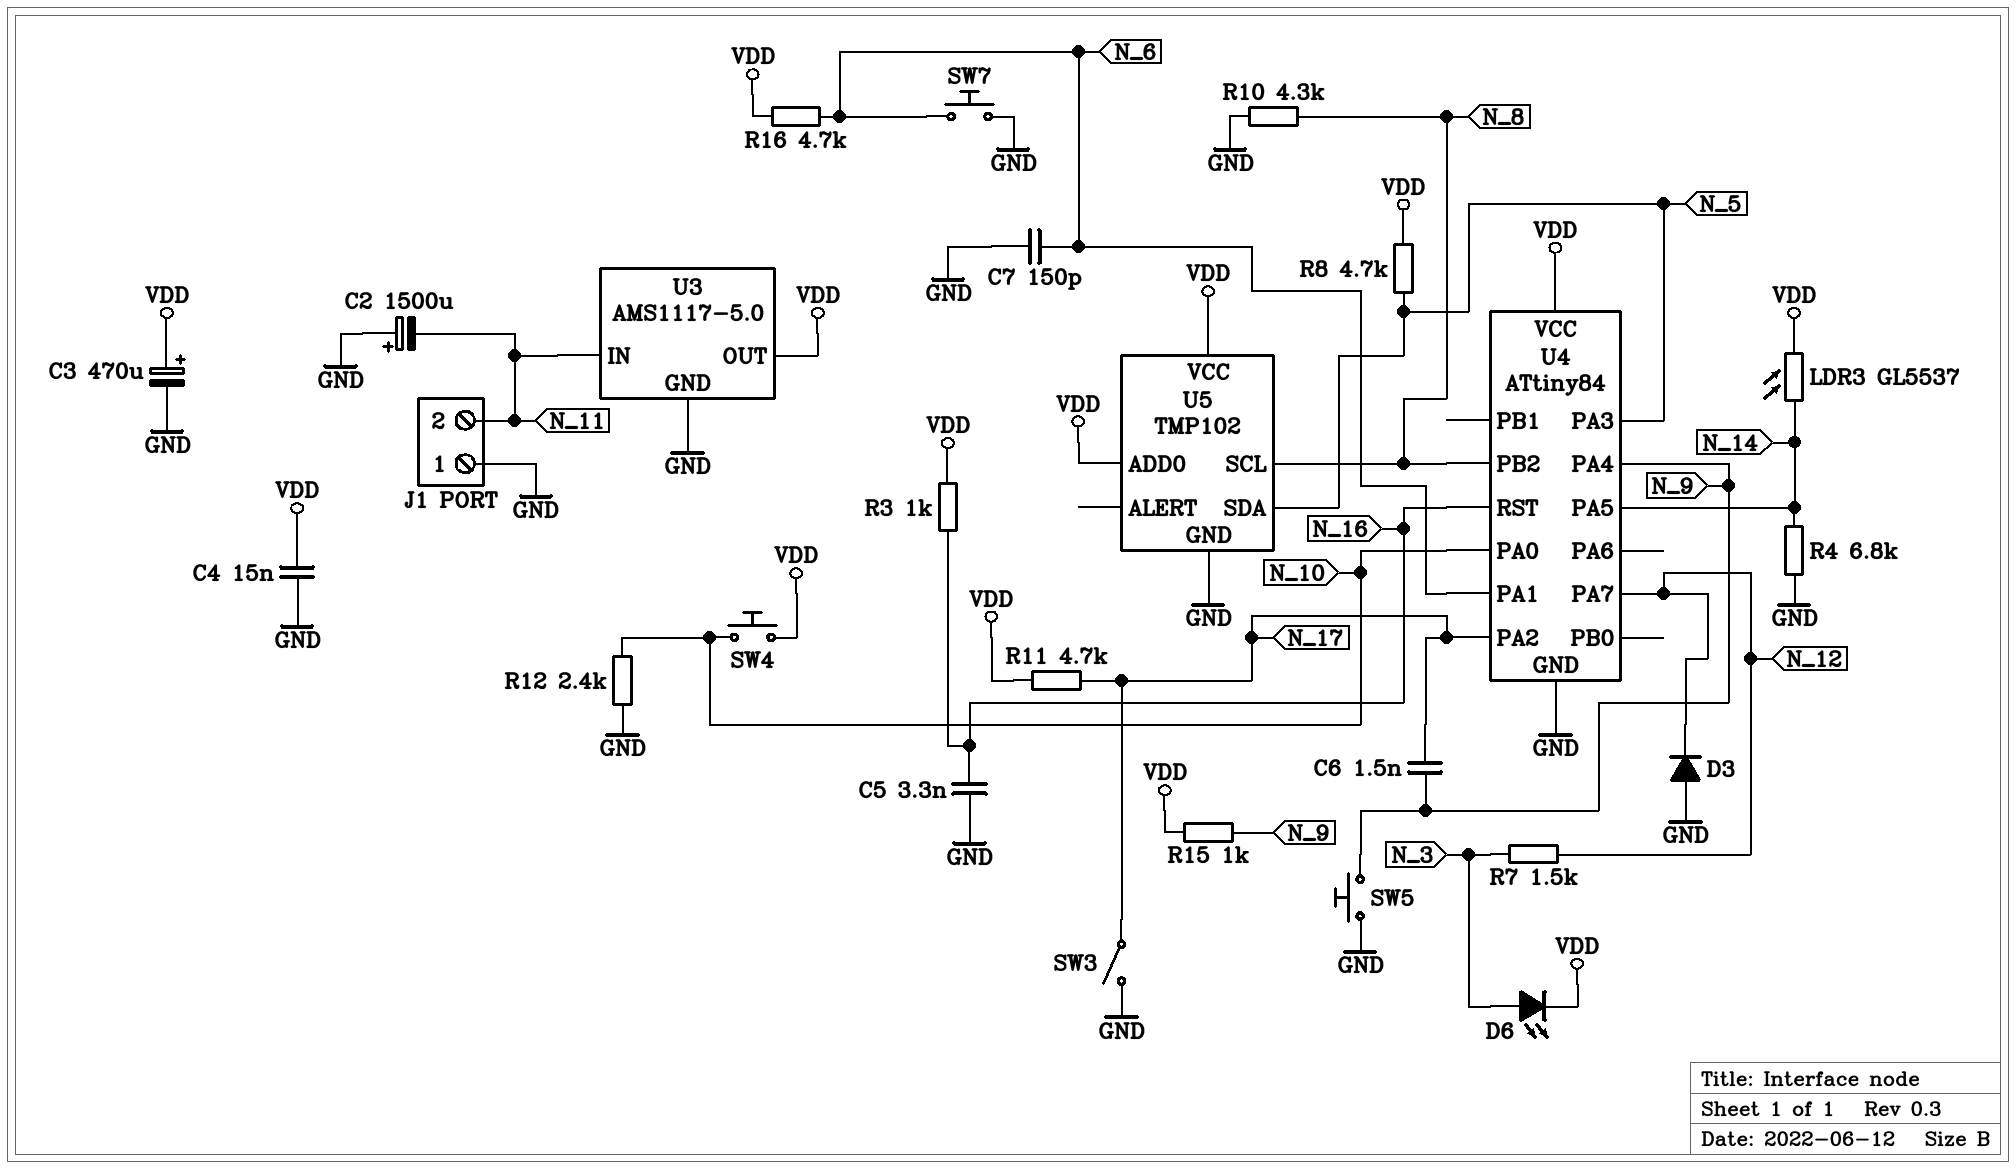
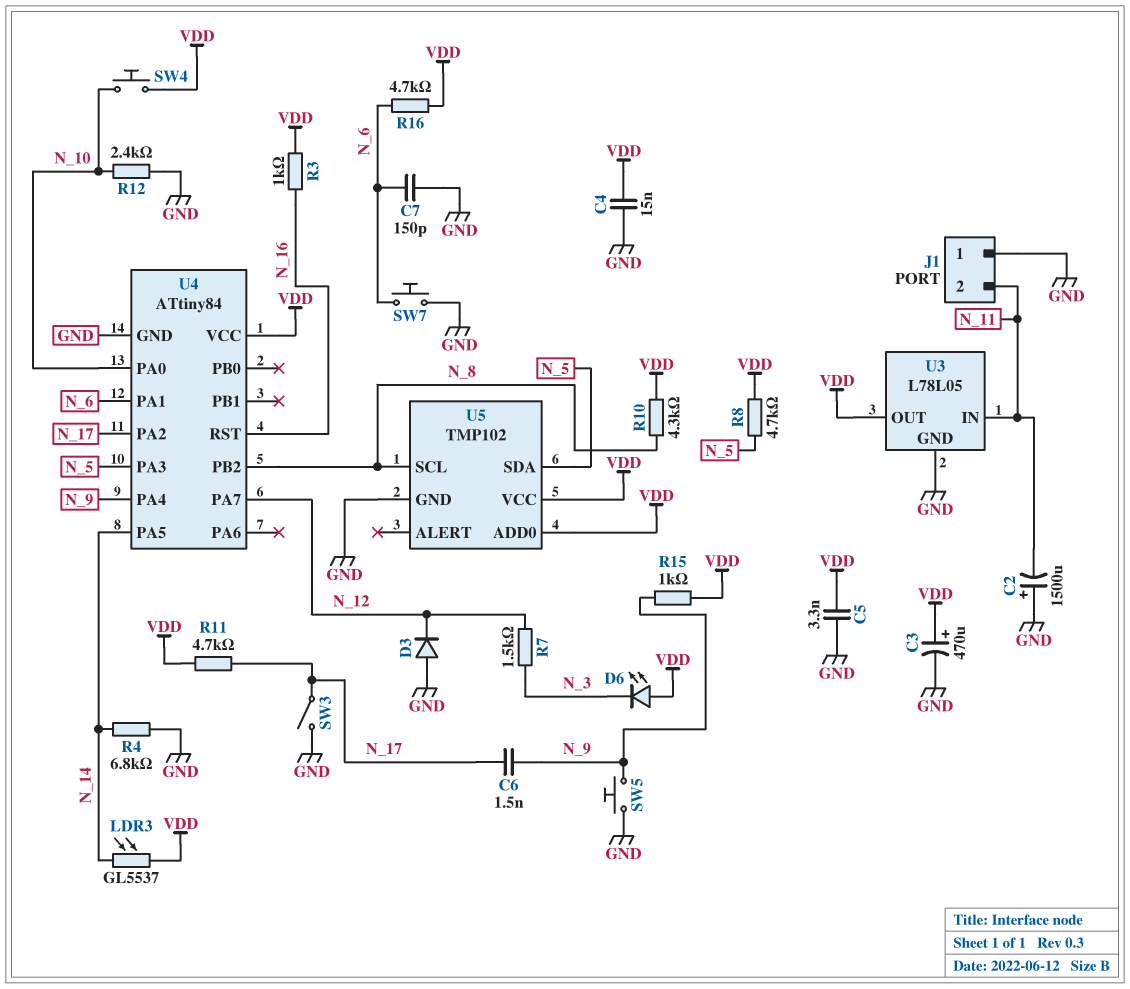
C5: 3.3nF (GND, N_16) -> 3.3nF (GND, VDD)
D6: LED (A N_3, K VDD) -> LED (A VDD, K N_3)
R10: 4.3k (GND, N_8) -> 4.3k (N_8, VDD)
U3: AMS1117-5.0 -> L78L05

